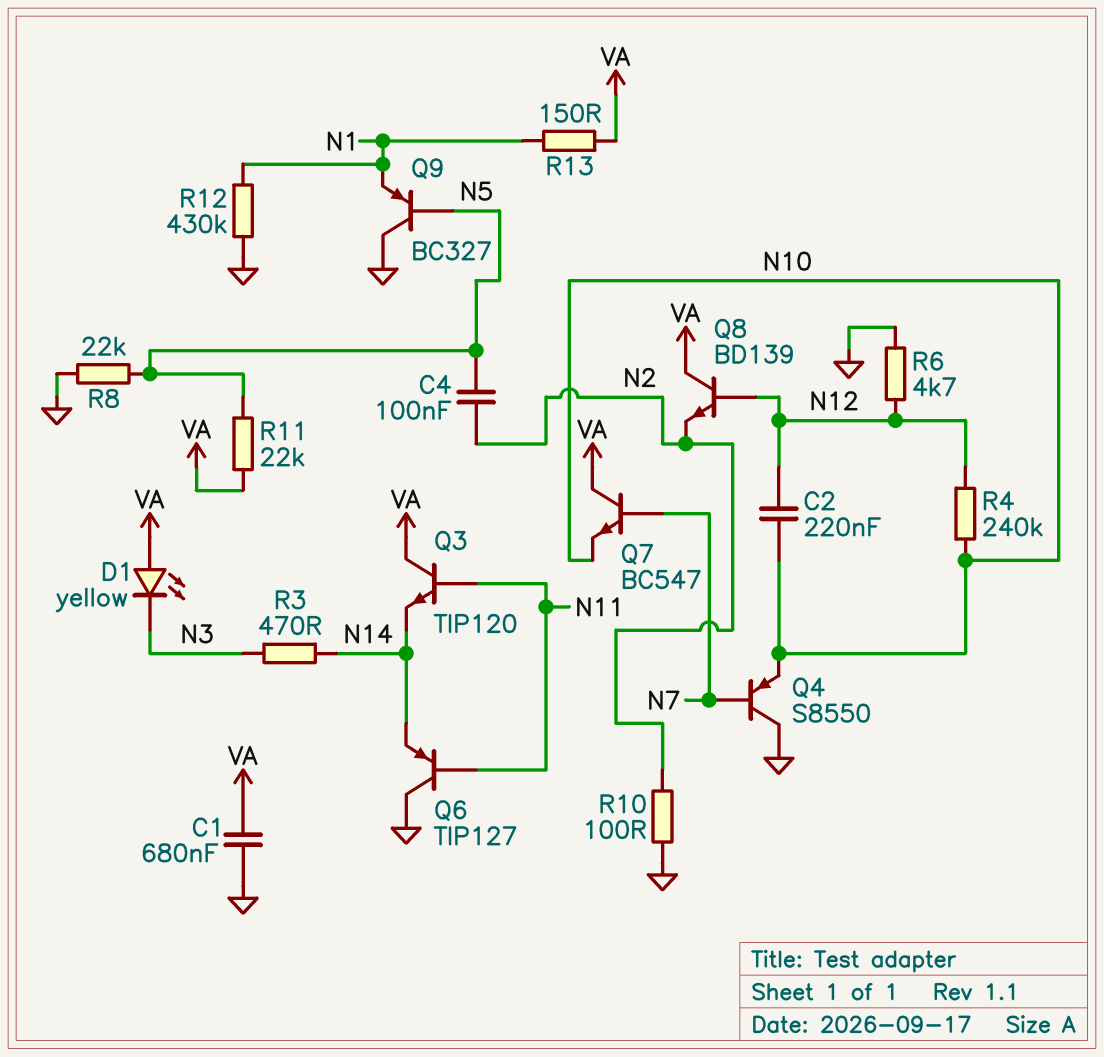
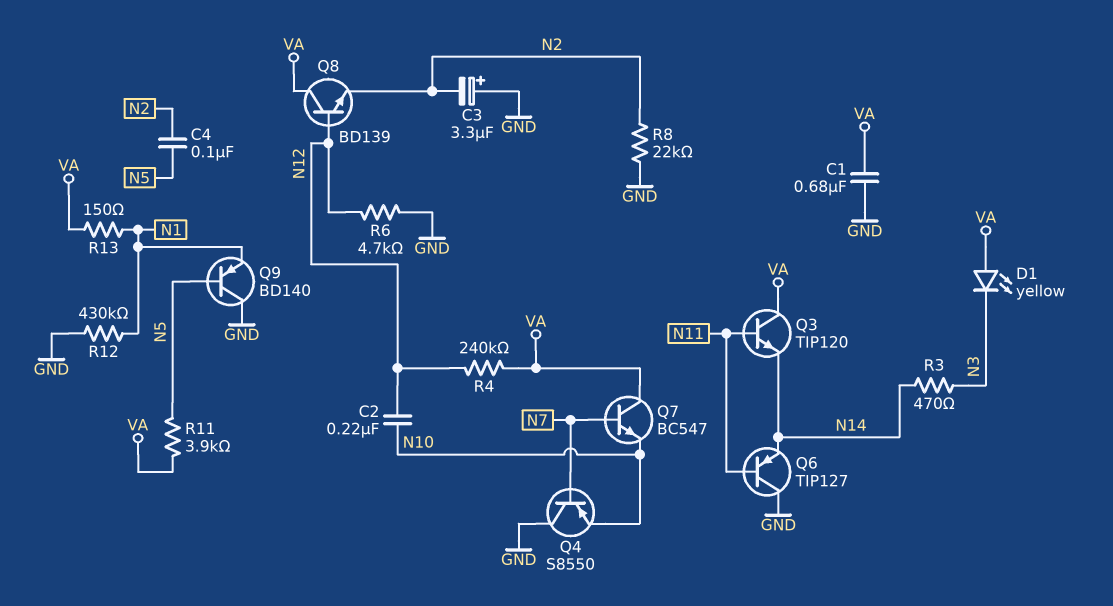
C3: none -> 3.3uF (plus GND, minus N2)
Q9: PNP BC327 (B N5, C GND, E N1) -> PNP BD140 (B N5, C GND, E N1)
R4: 240k (N10, N12) -> 240k (N12, VA)
R8: 22k (GND, N5) -> 22k (GND, N2)
R10: 100 (GND, N2) -> none
R11: 22k (N5, VA) -> 3.9k (N5, VA)

